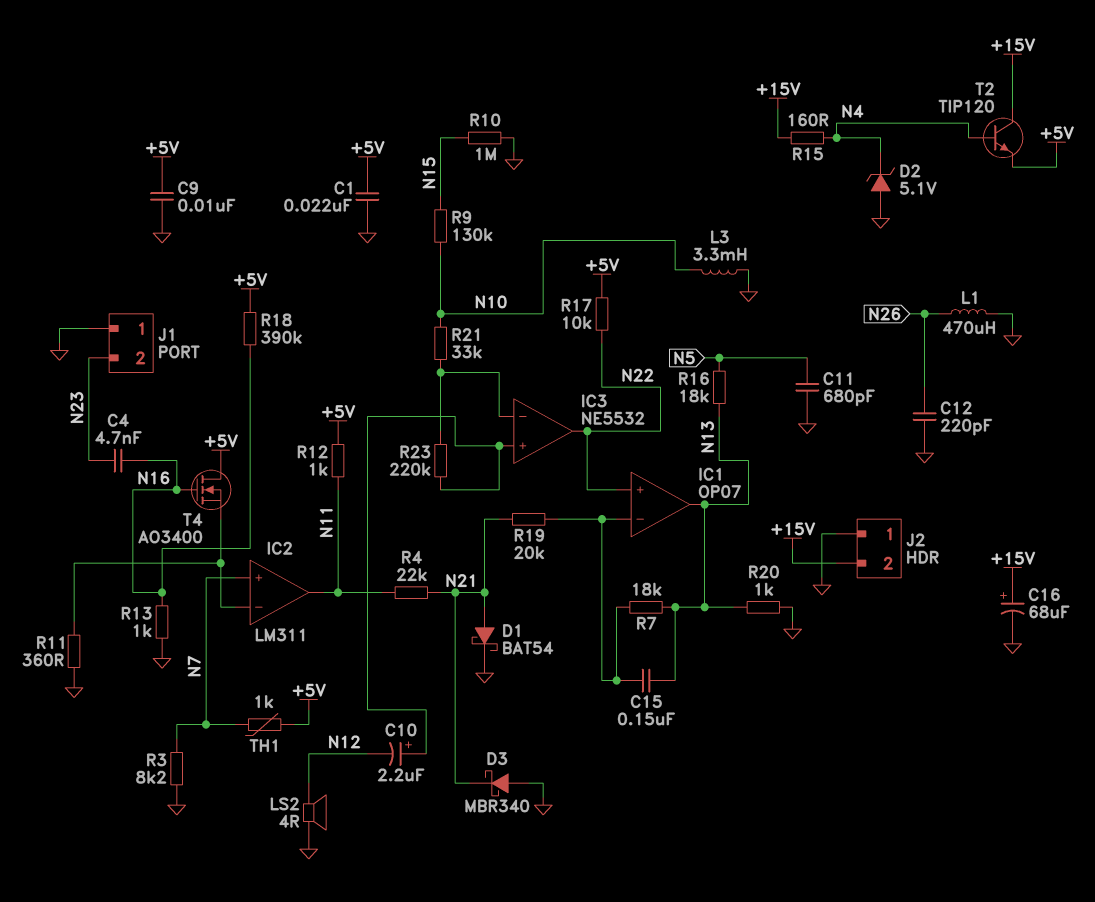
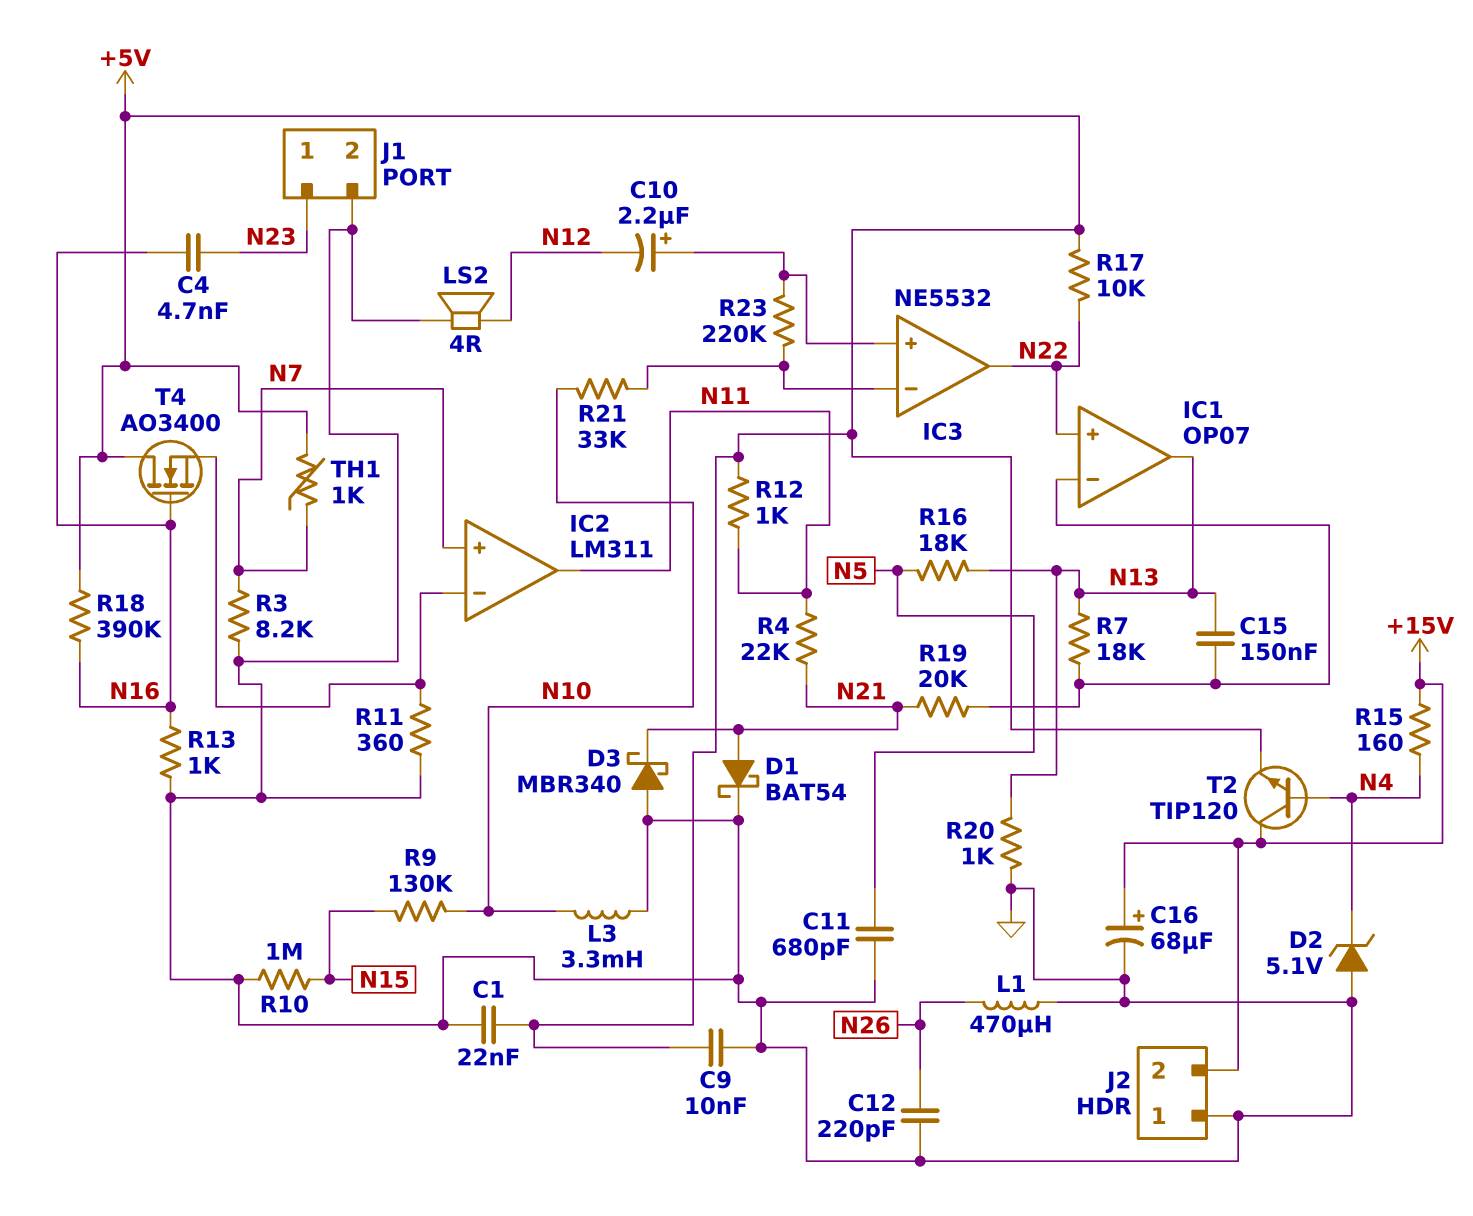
J1 pin 1: GND -> N23
J1 pin 2: N23 -> GND

